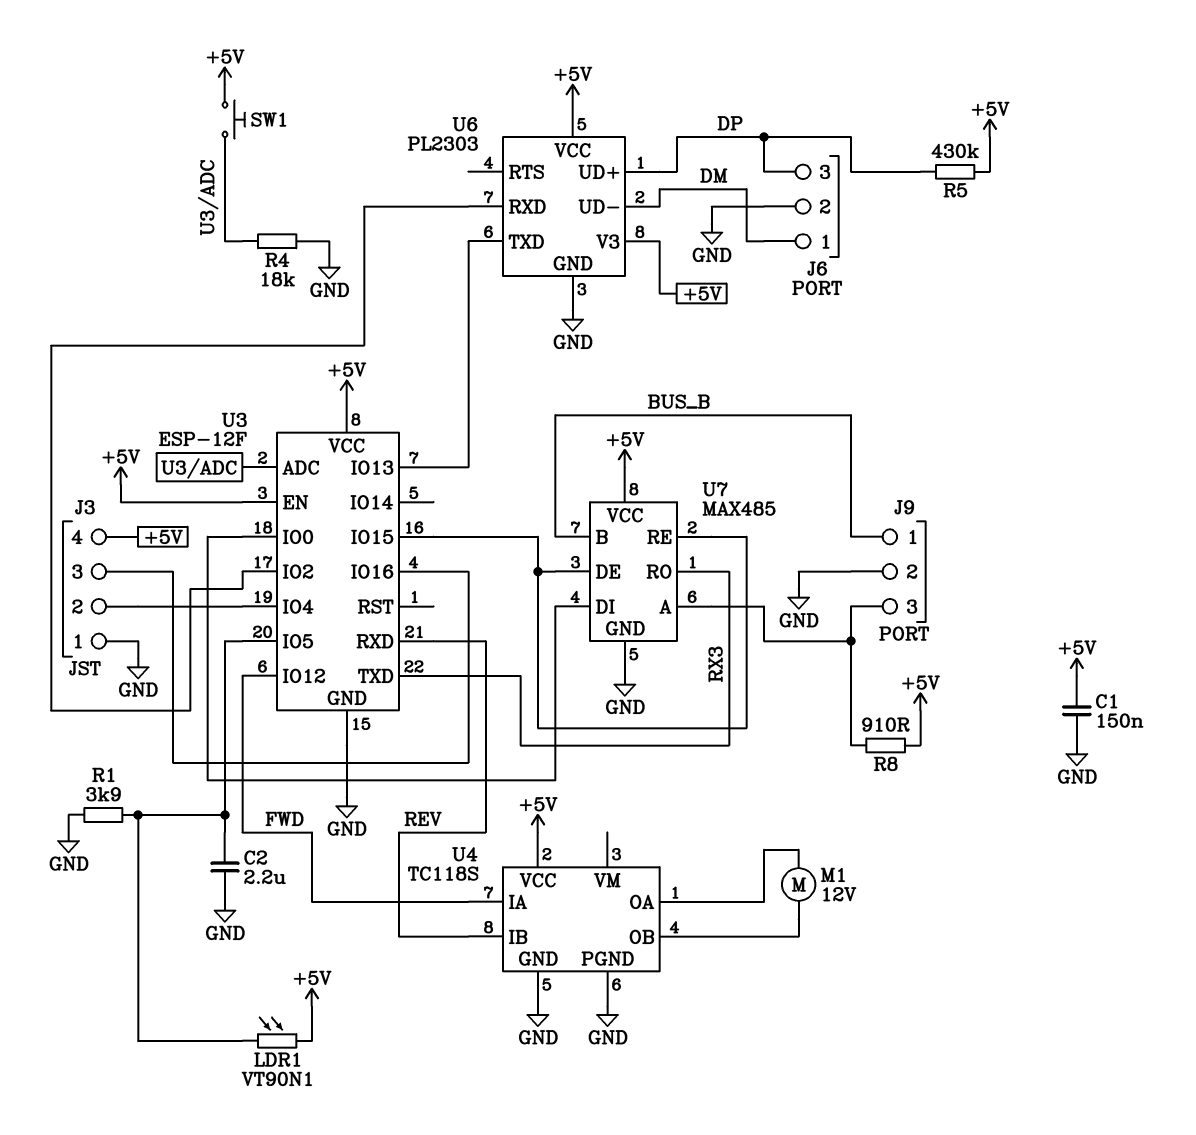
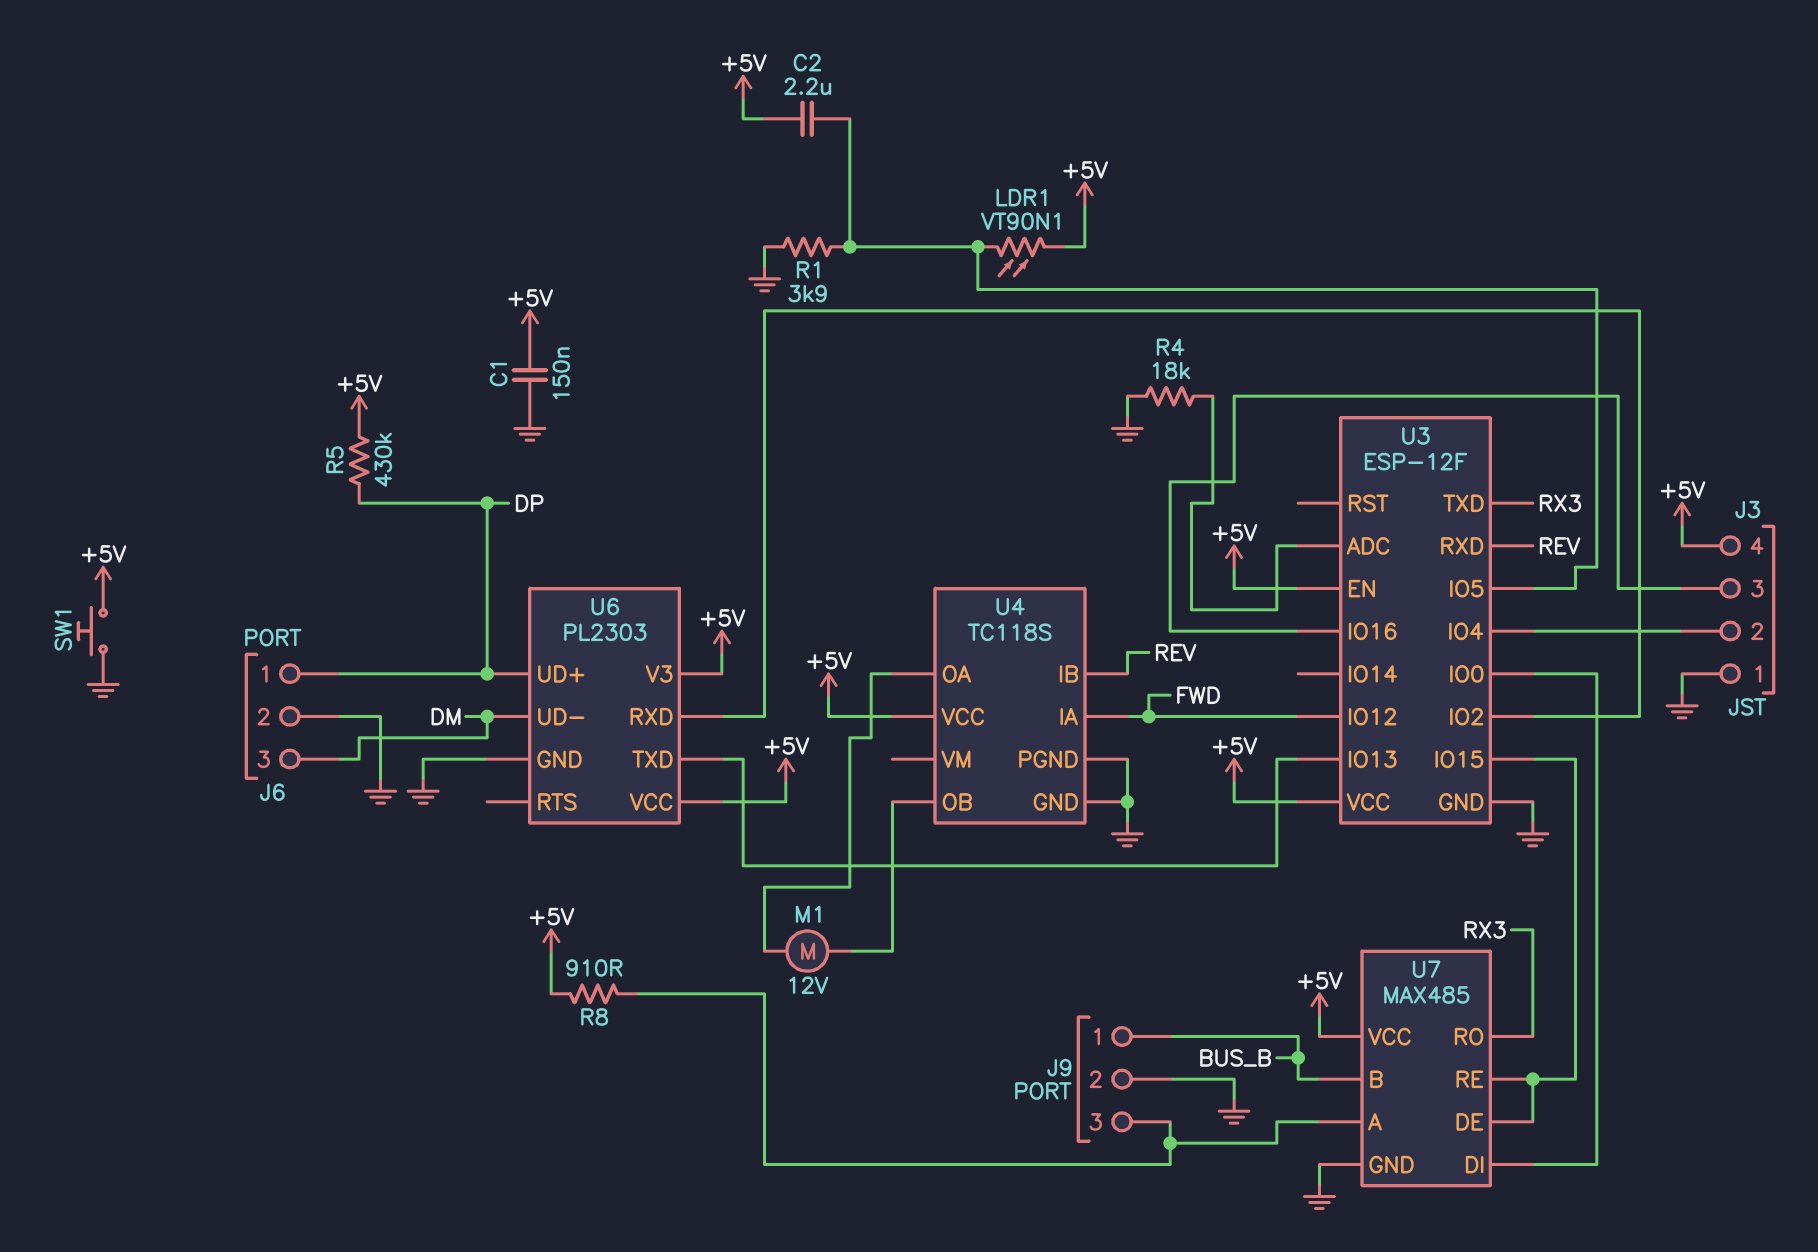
C2: 2.2uF (GND, U3/IO5) -> 2.2uF (+5V, U3/IO5)
J6 pin 1: DM -> DP
J6 pin 3: DP -> DM
SW1: button (+5V, U3/ADC) -> button (+5V, GND)

